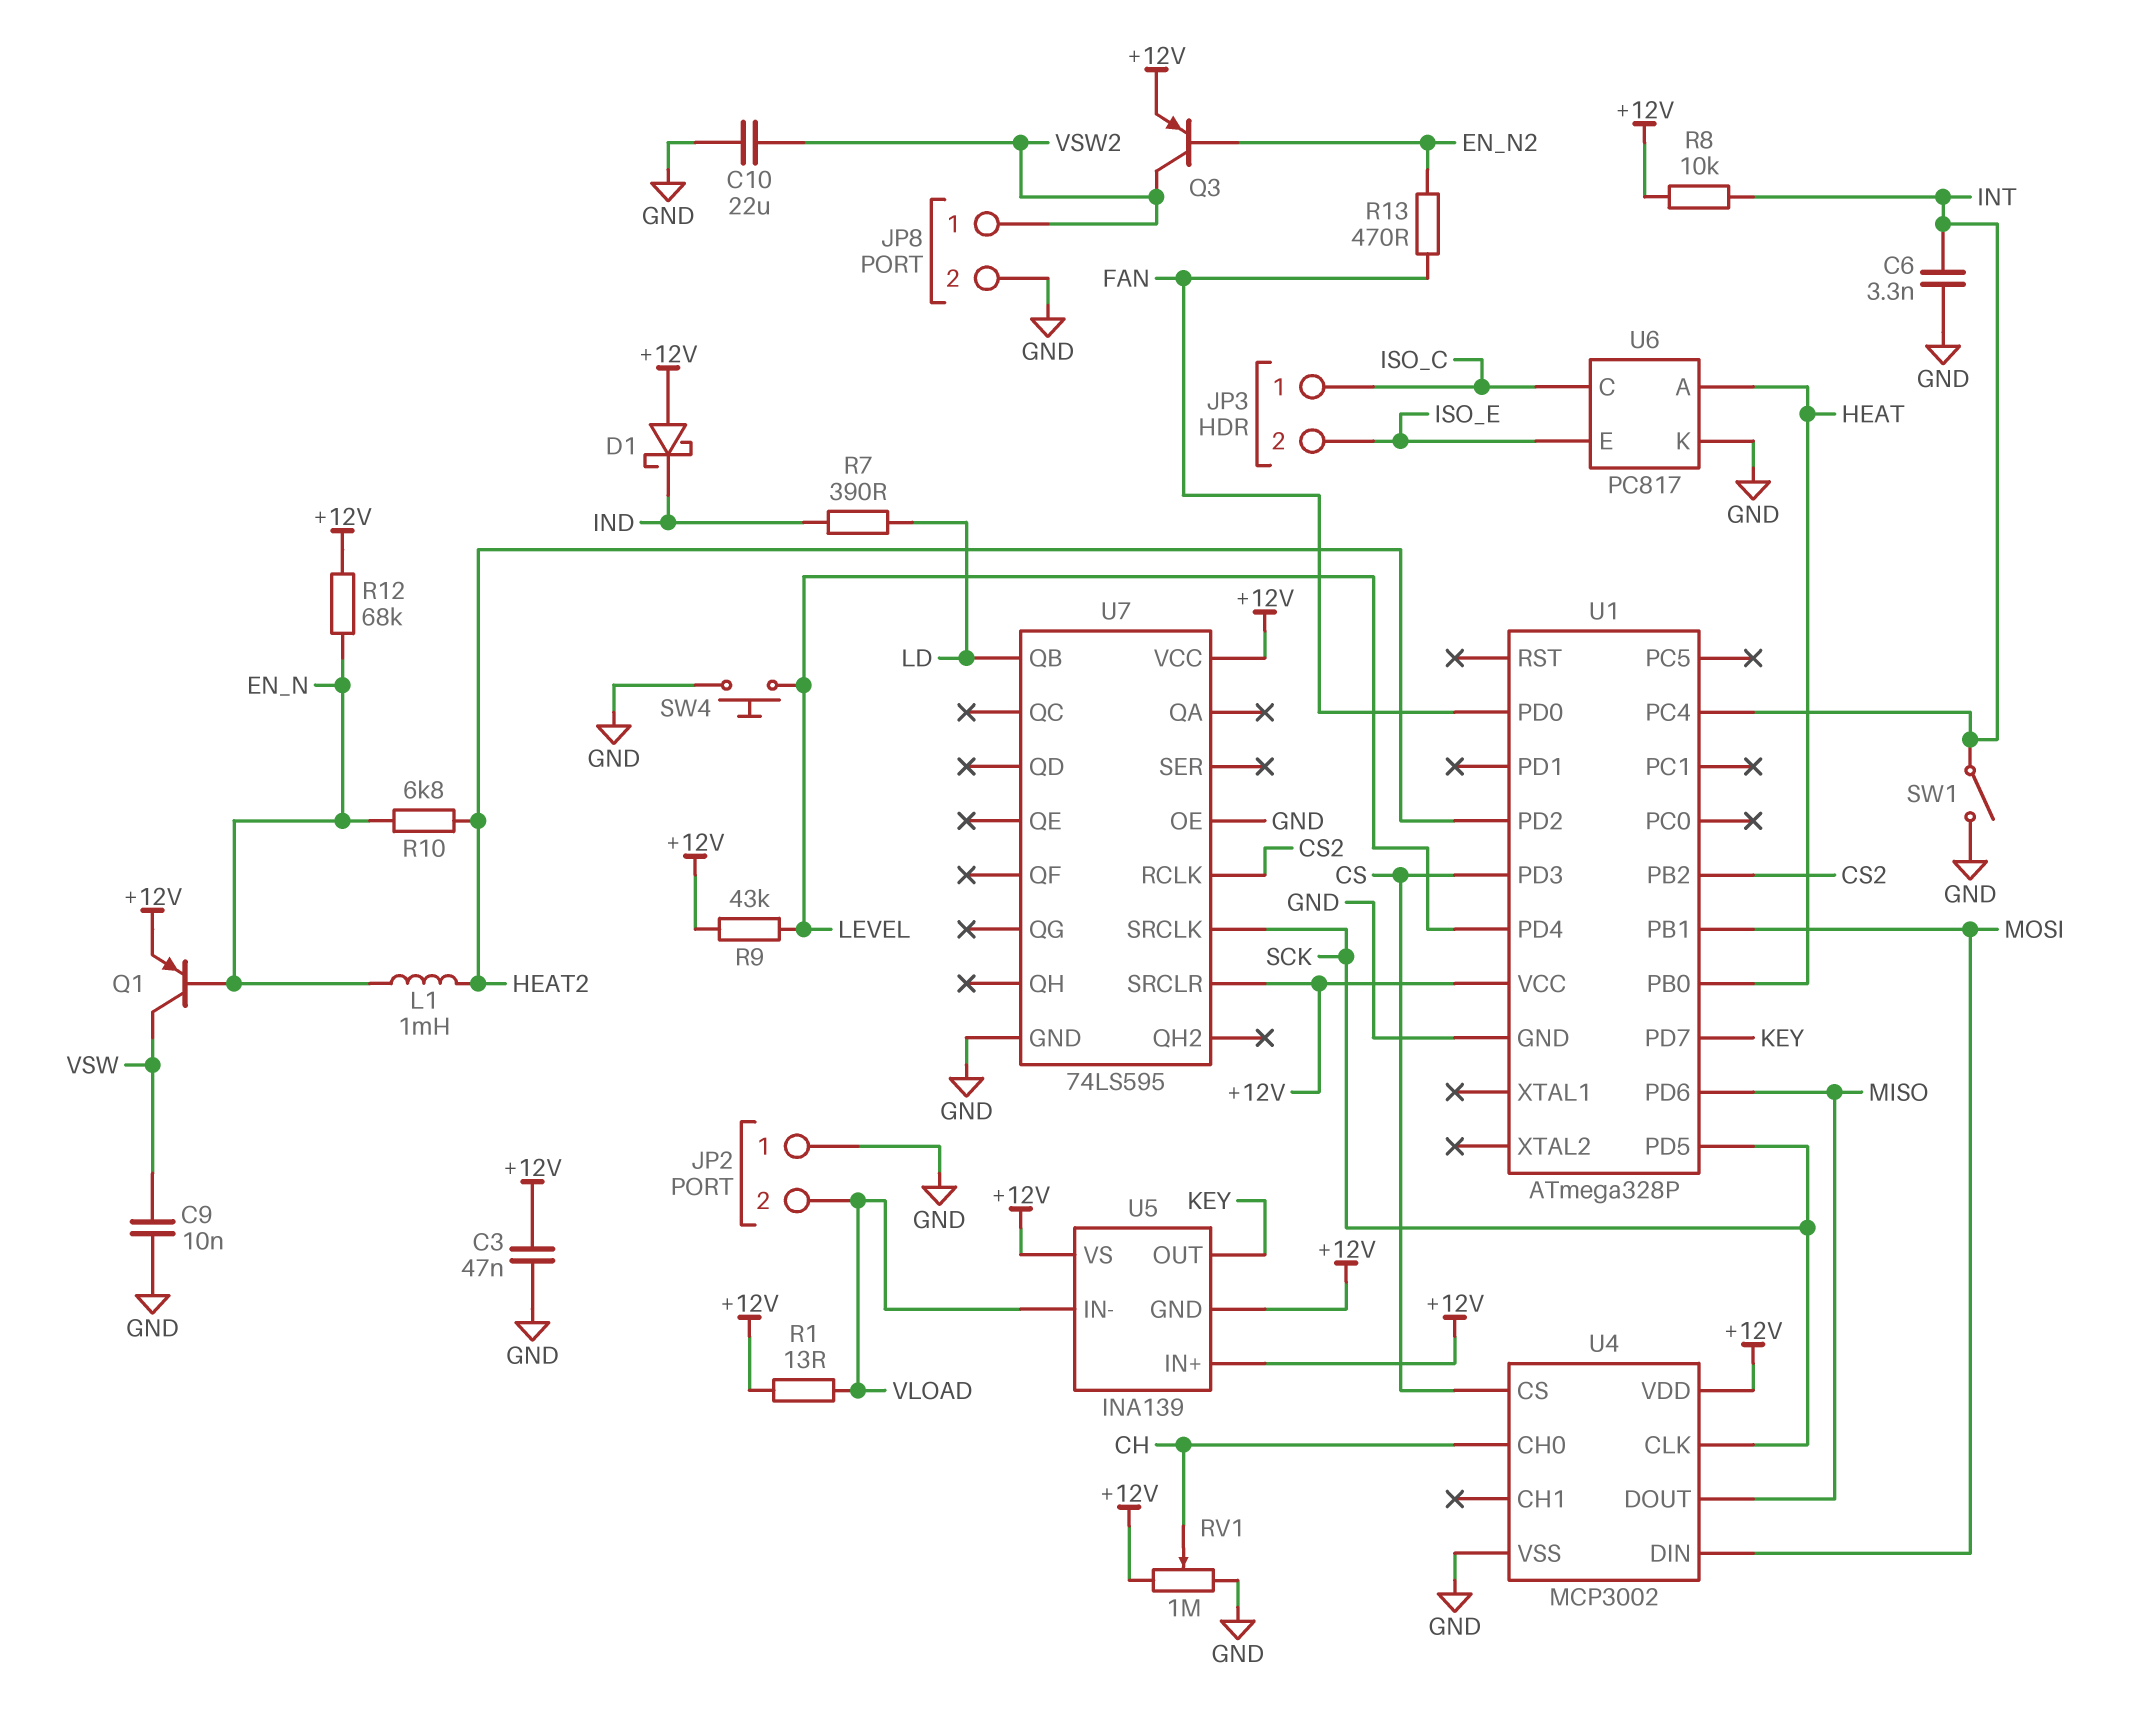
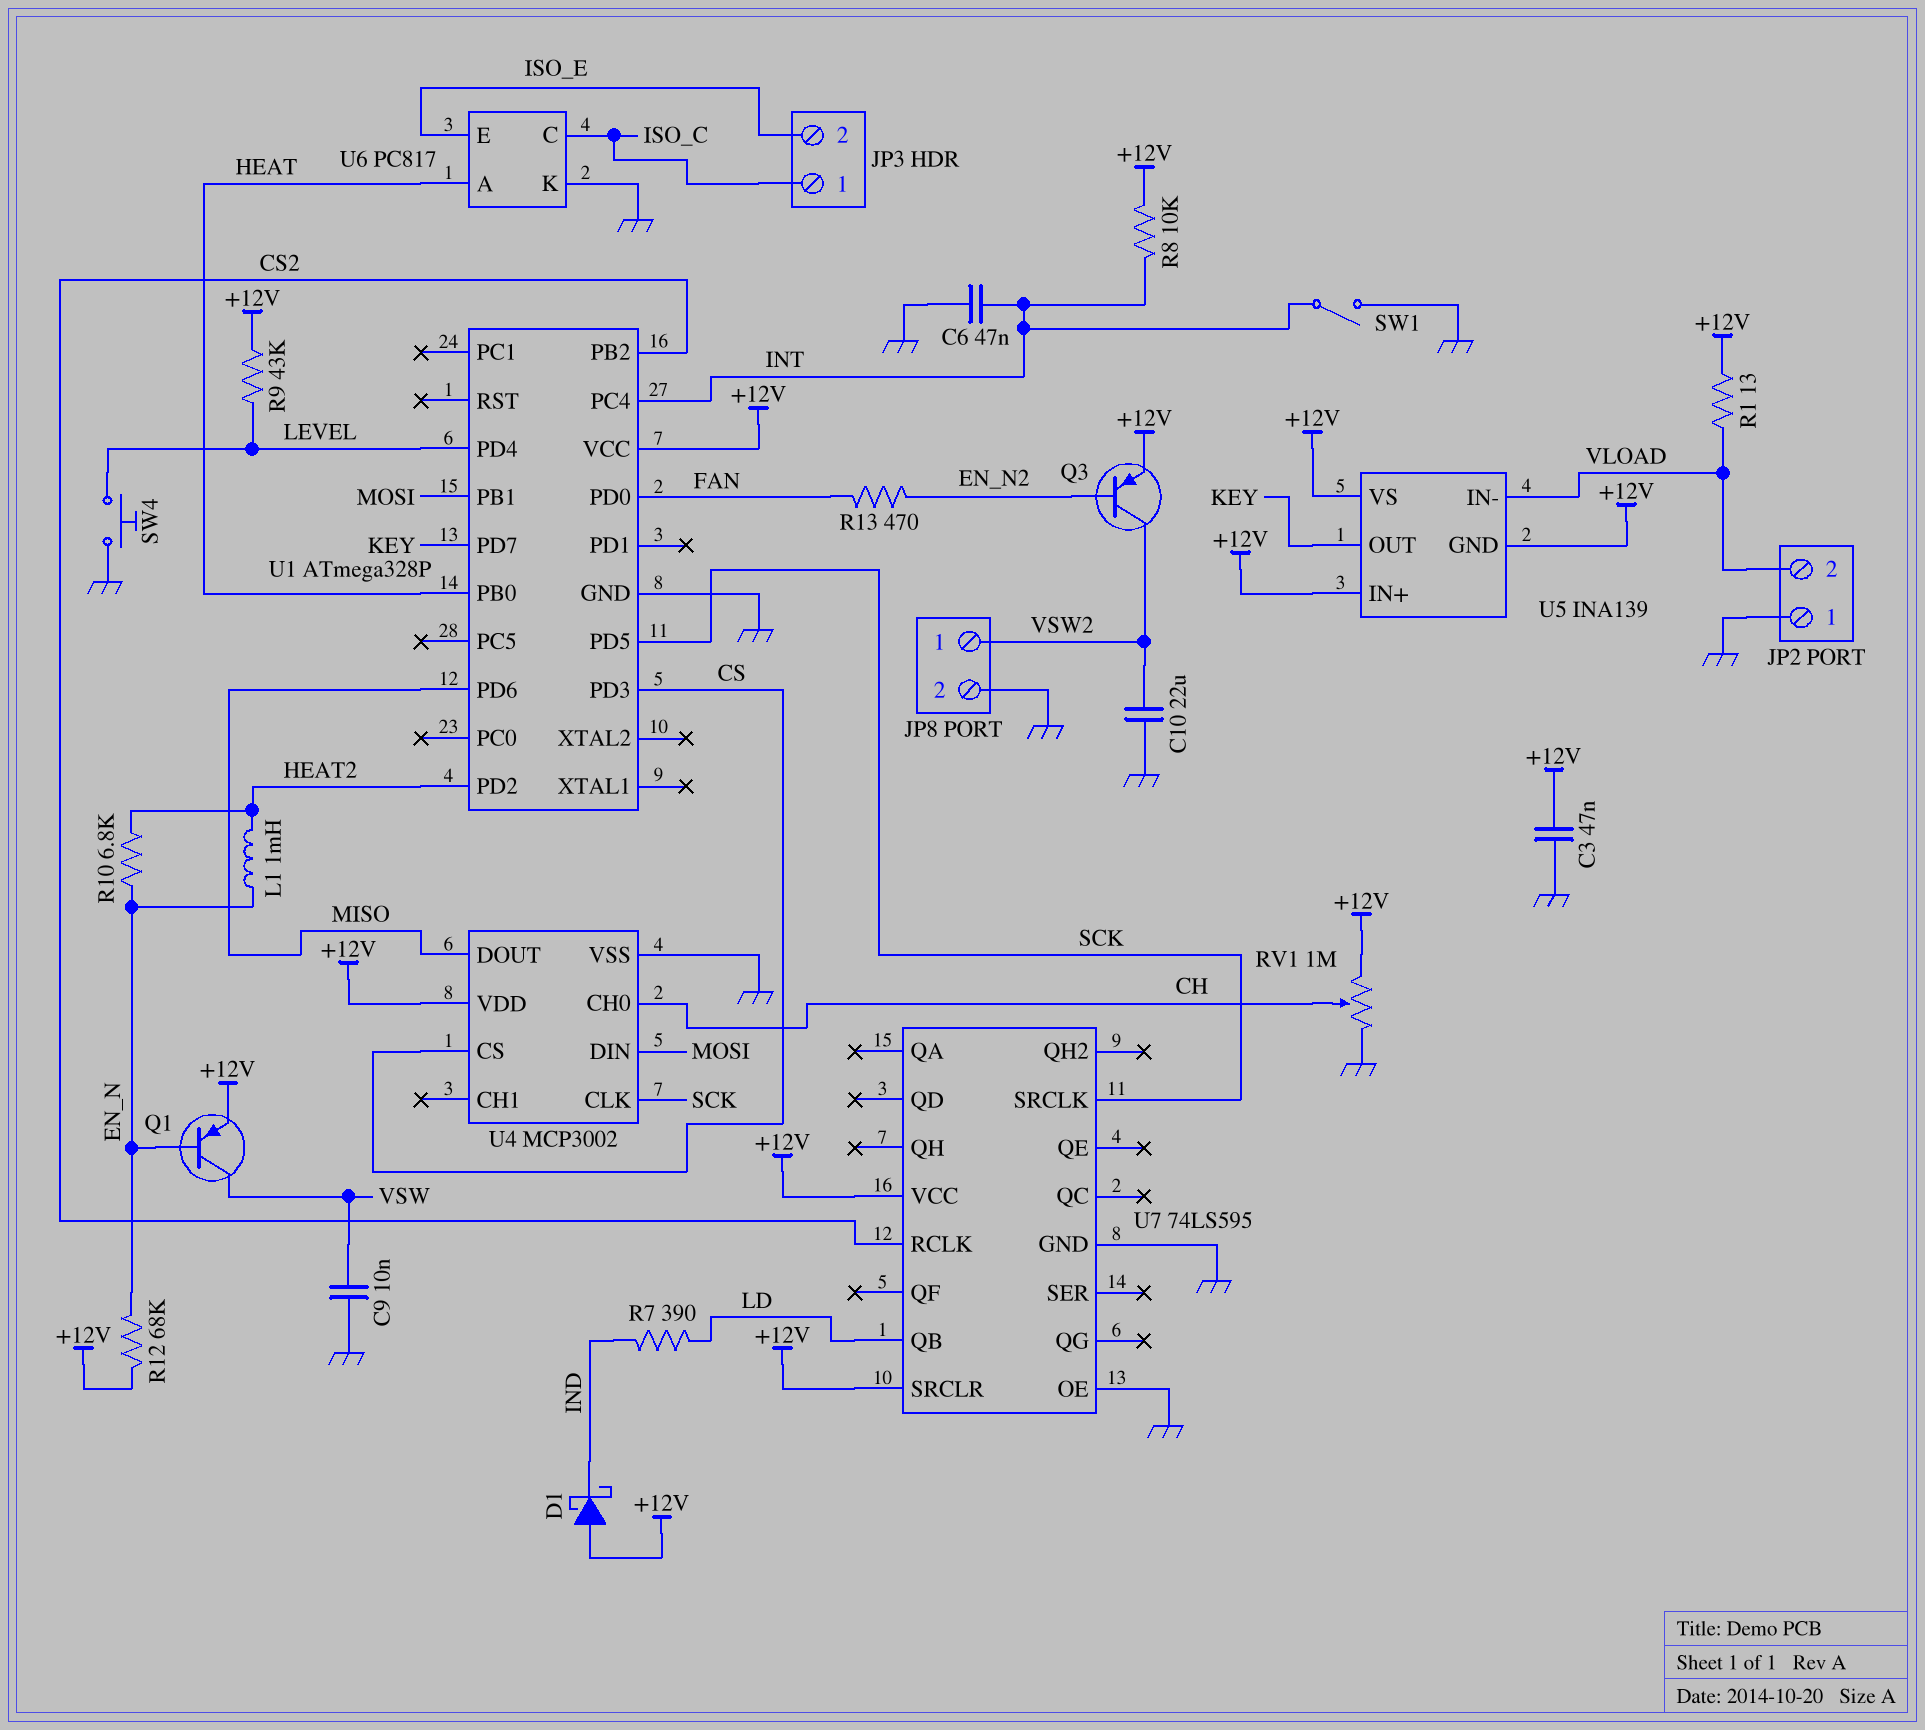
C6: 3.3nF (GND, INT) -> 47nF (GND, INT)

